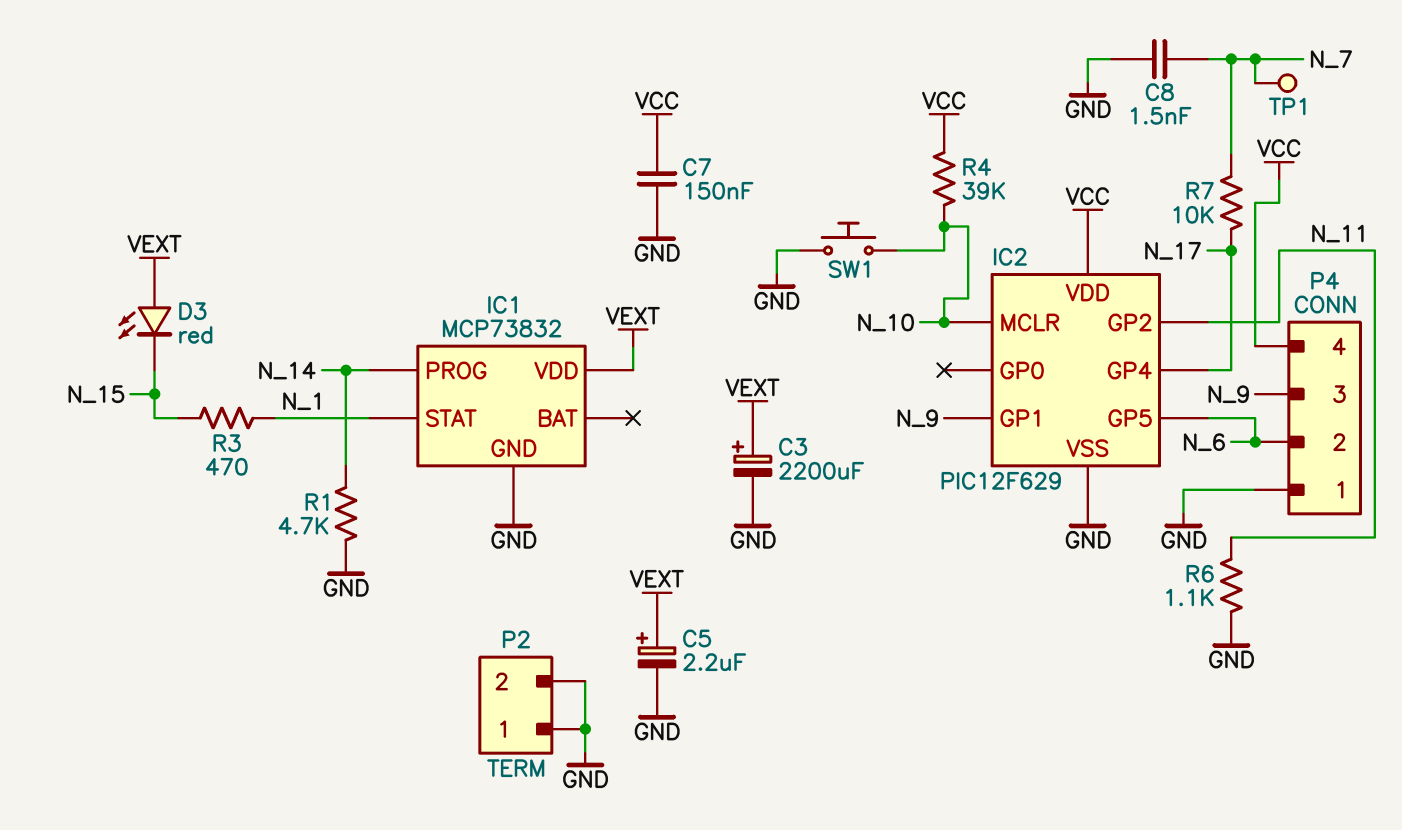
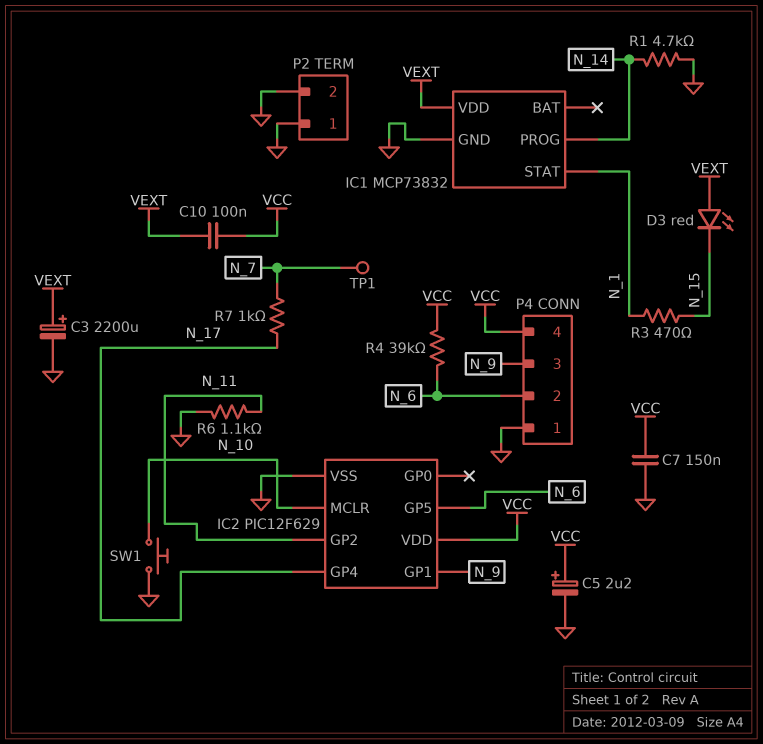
C5: 2.2uF (plus VEXT, minus GND) -> 2.2uF (plus VCC, minus GND)
C8: 1.5nF (GND, N_7) -> none
C10: none -> 100nF (VCC, VEXT)
R4: 39k (N_10, VCC) -> 39k (N_6, VCC)
R7: 10k (N_7, N_17) -> 1k (N_7, N_17)

